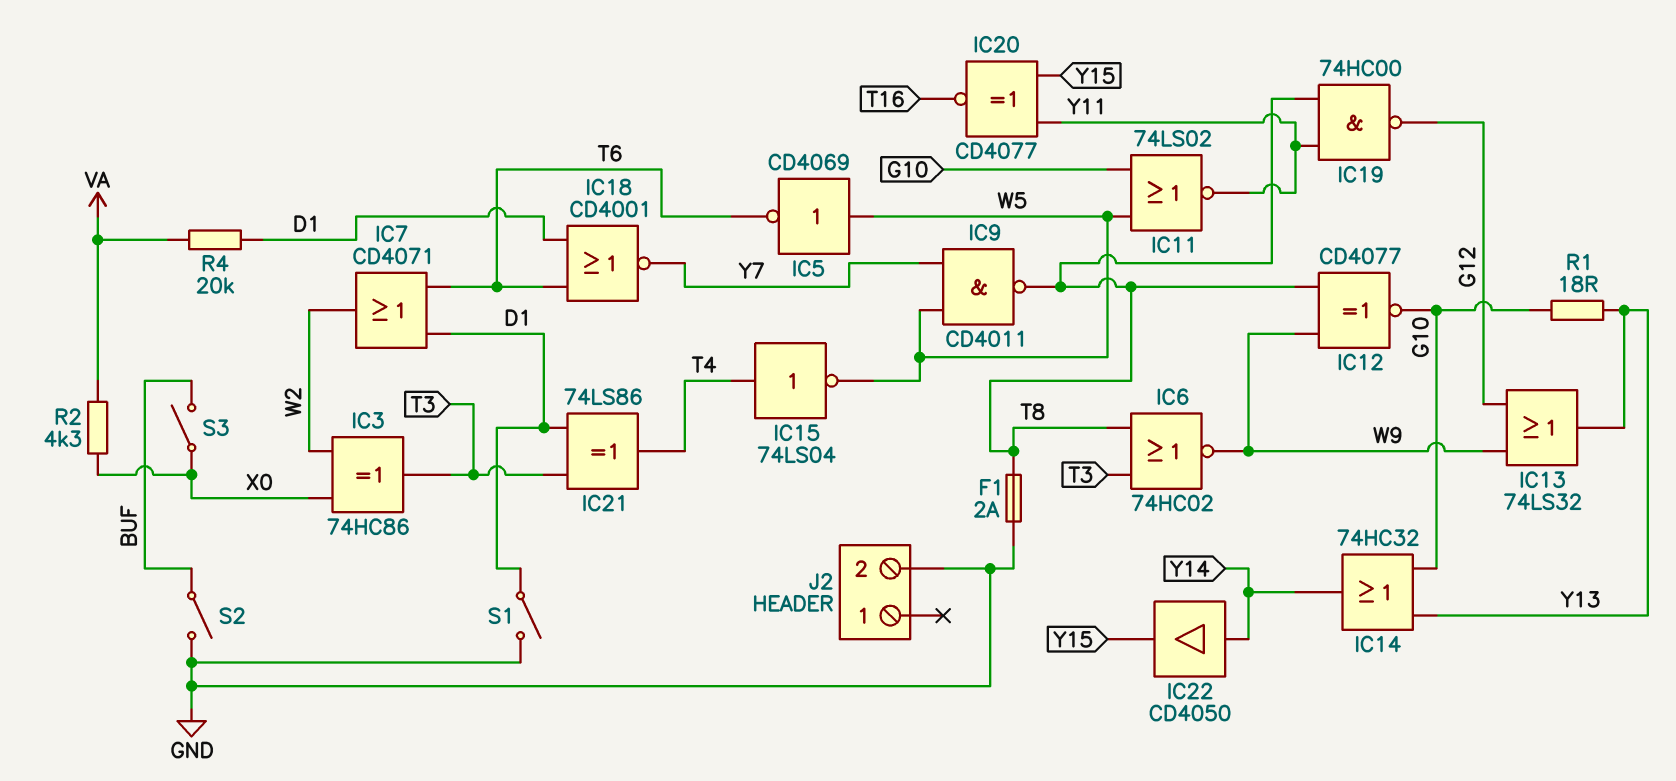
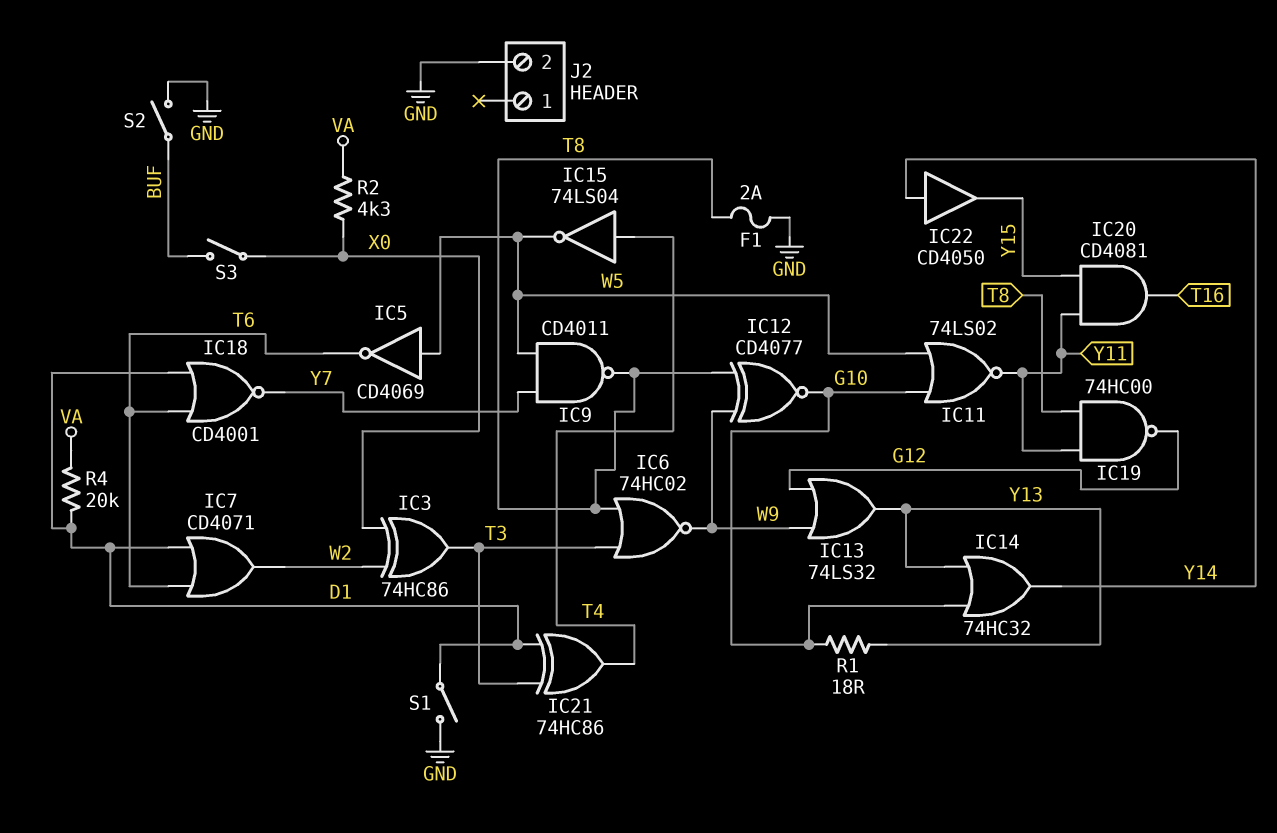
IC20: XNOR CD4077 (in Y11, in Y15, out T16) -> AND CD4081 (in Y11, in Y15, out T16)
IC21: XOR 74LS86 (in D1, in T3, out T4) -> XOR 74HC86 (in D1, in T3, out T4)

